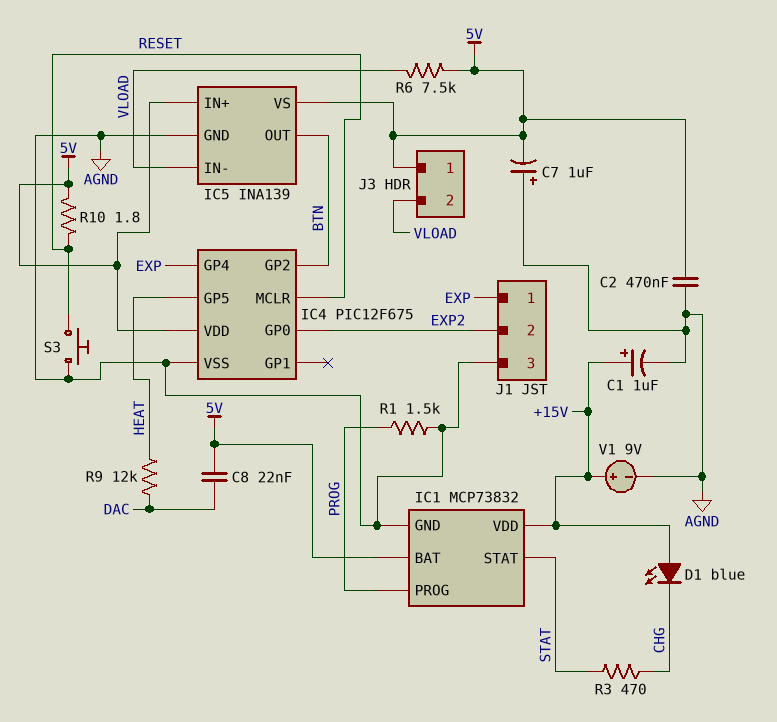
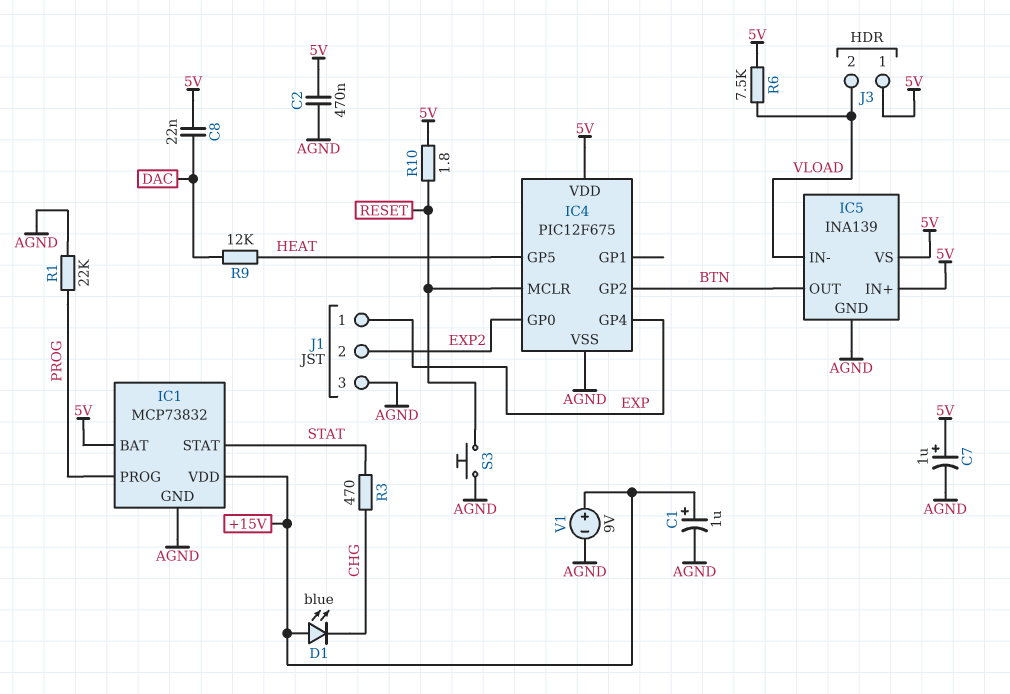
C7: 1uF (plus AGND, minus 5V) -> 1uF (plus 5V, minus AGND)
R1: 1.5k (AGND, PROG) -> 22k (AGND, PROG)

